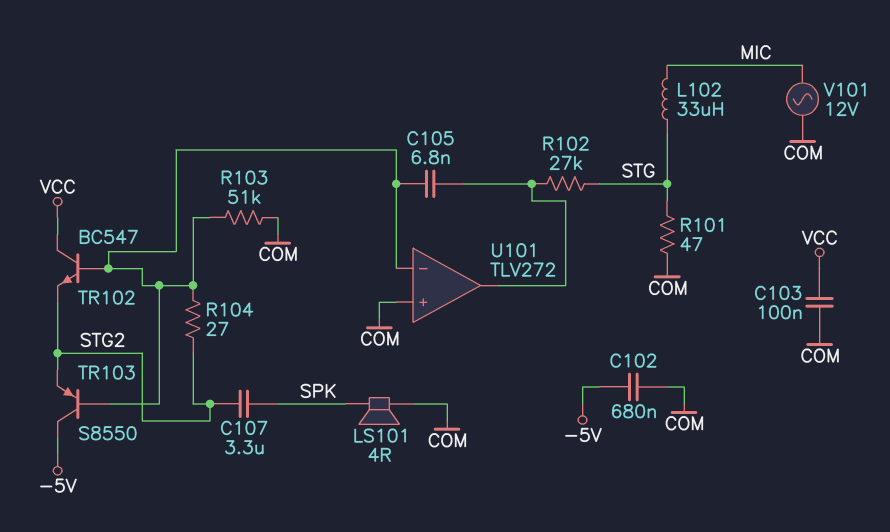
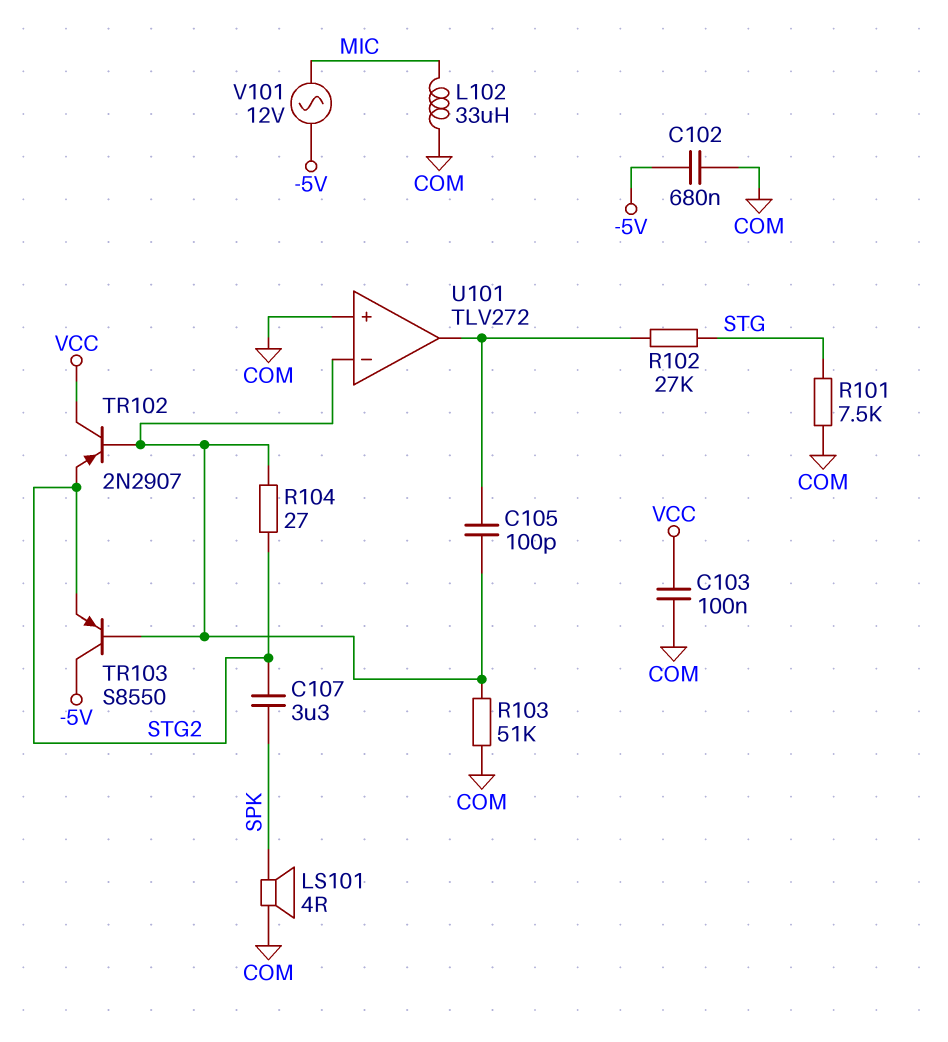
C105: 6.8nF (U101/in-, U101/out) -> 100pF (U101/in-, U101/out)
L102: 33uH (MIC, STG) -> 33uH (COM, MIC)
R101: 47 (COM, STG) -> 7.5k (COM, STG)
TR102: NPN BC547 (B U101/in-, C VCC, E STG2) -> PNP 2N2907 (B U101/in-, C VCC, E STG2)
V101: AC 12V (COM, MIC) -> AC 12V (-5V, MIC)

